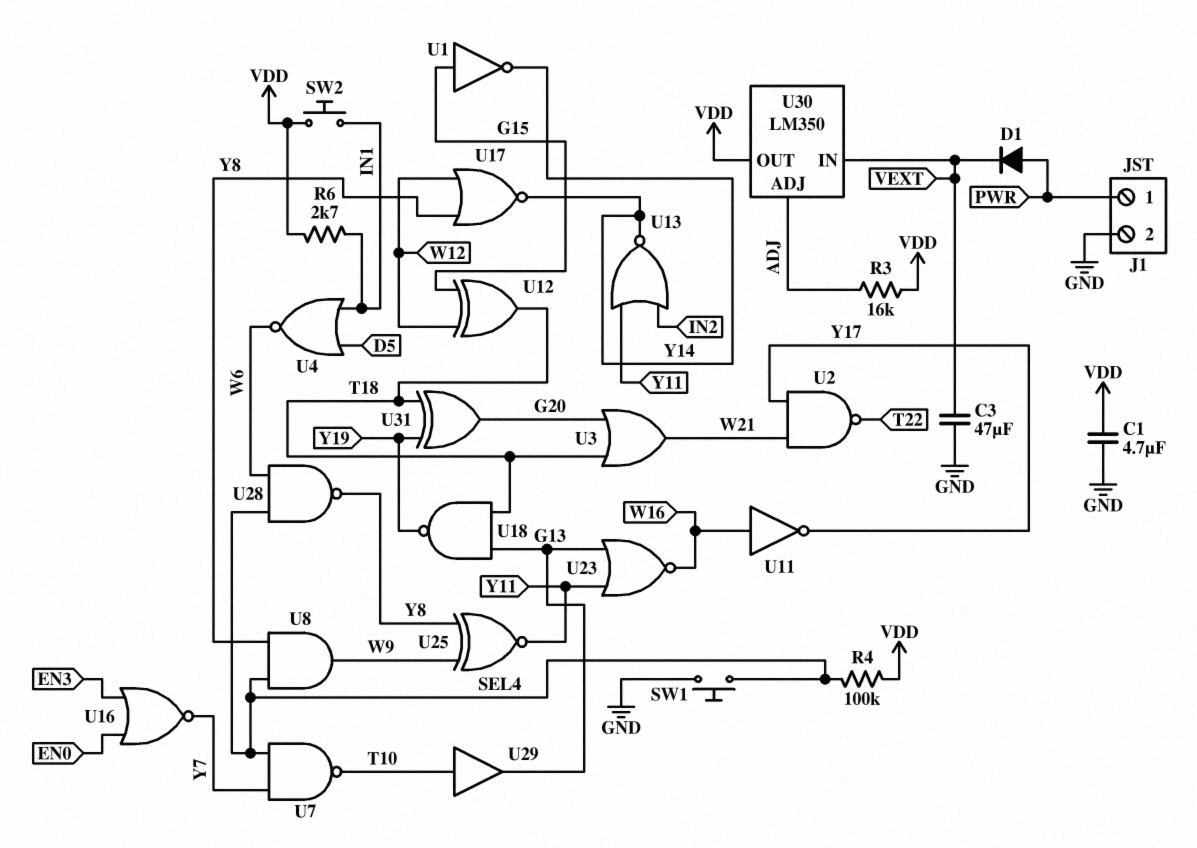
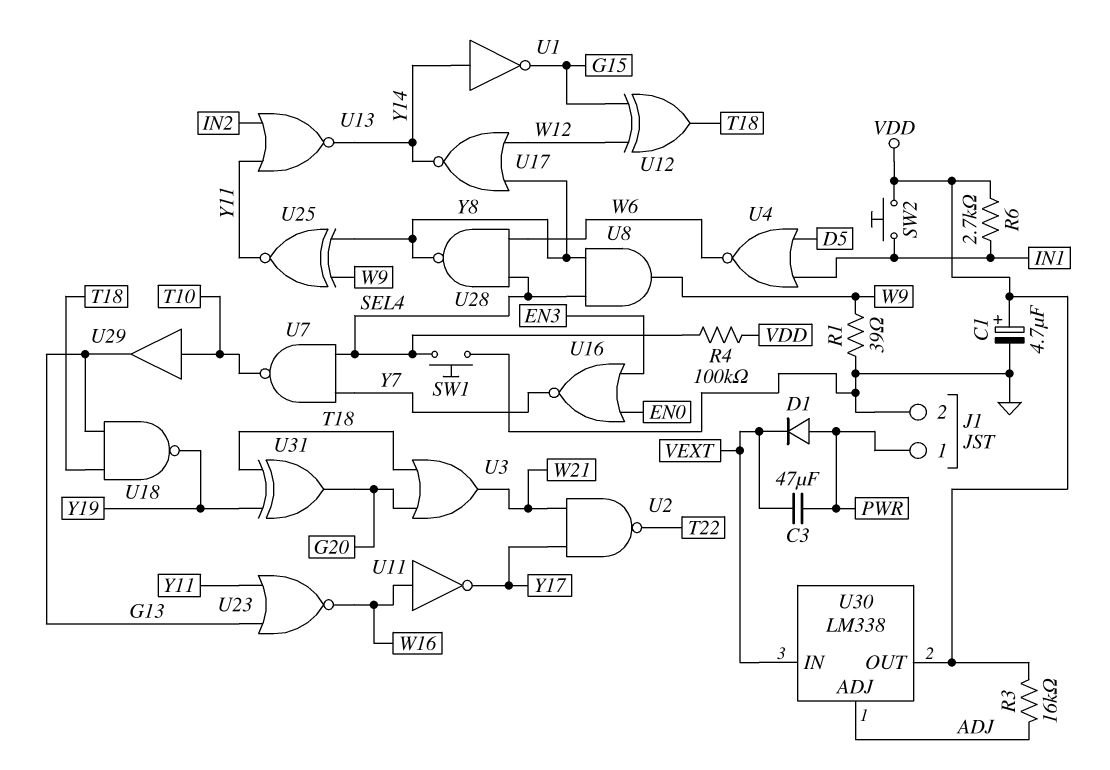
C1: 4.7uF (GND, VDD) -> 4.7uF (plus VDD, minus GND)
C3: 47uF (GND, VEXT) -> 47uF (PWR, VEXT)
R1: none -> 39 (GND, W9)
U1: NOT (in G15, out Y14) -> NOT (in Y14, out G15)
U30: LM350 -> LM338

